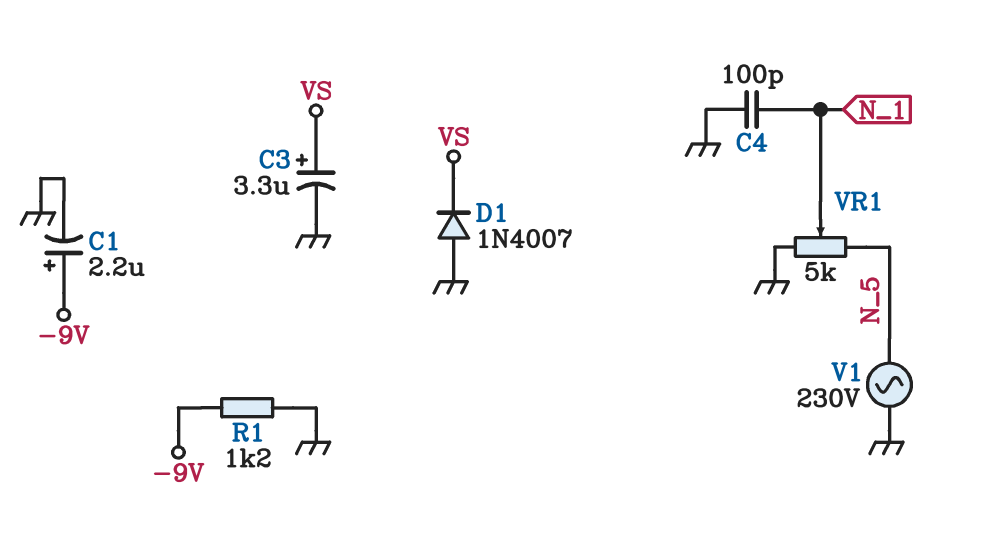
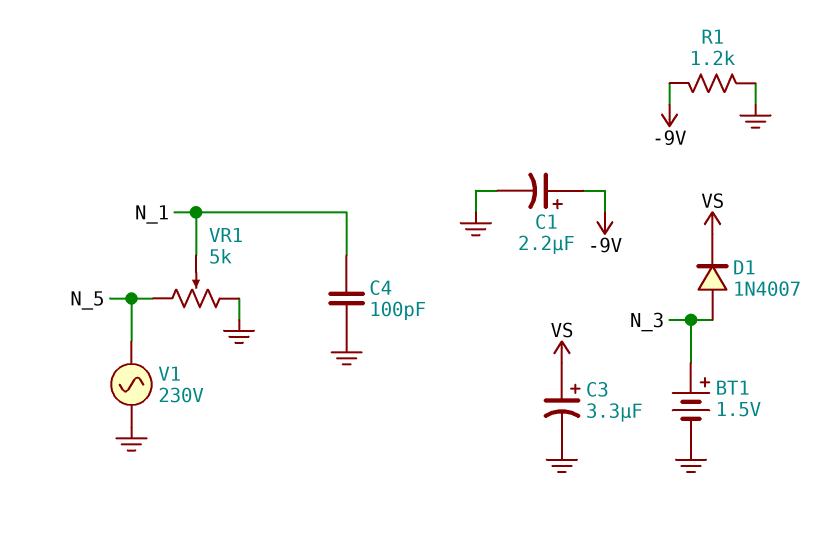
BT1: none -> 1.5V (plus N_3, minus GND)
D1: diode 1N4007 (A GND, K VS) -> diode 1N4007 (A N_3, K VS)

